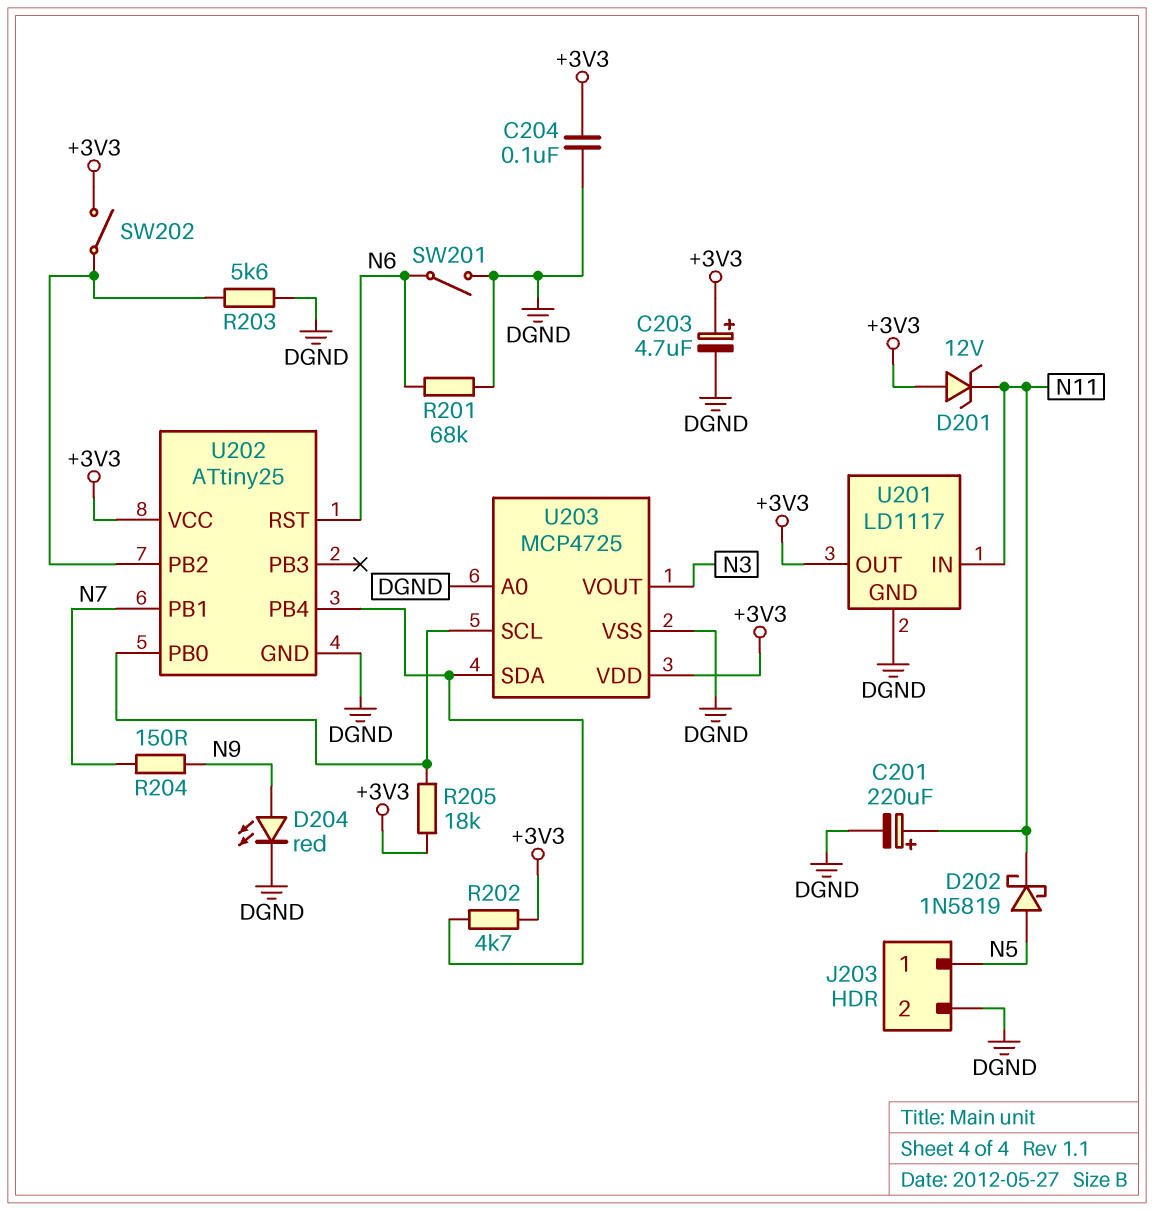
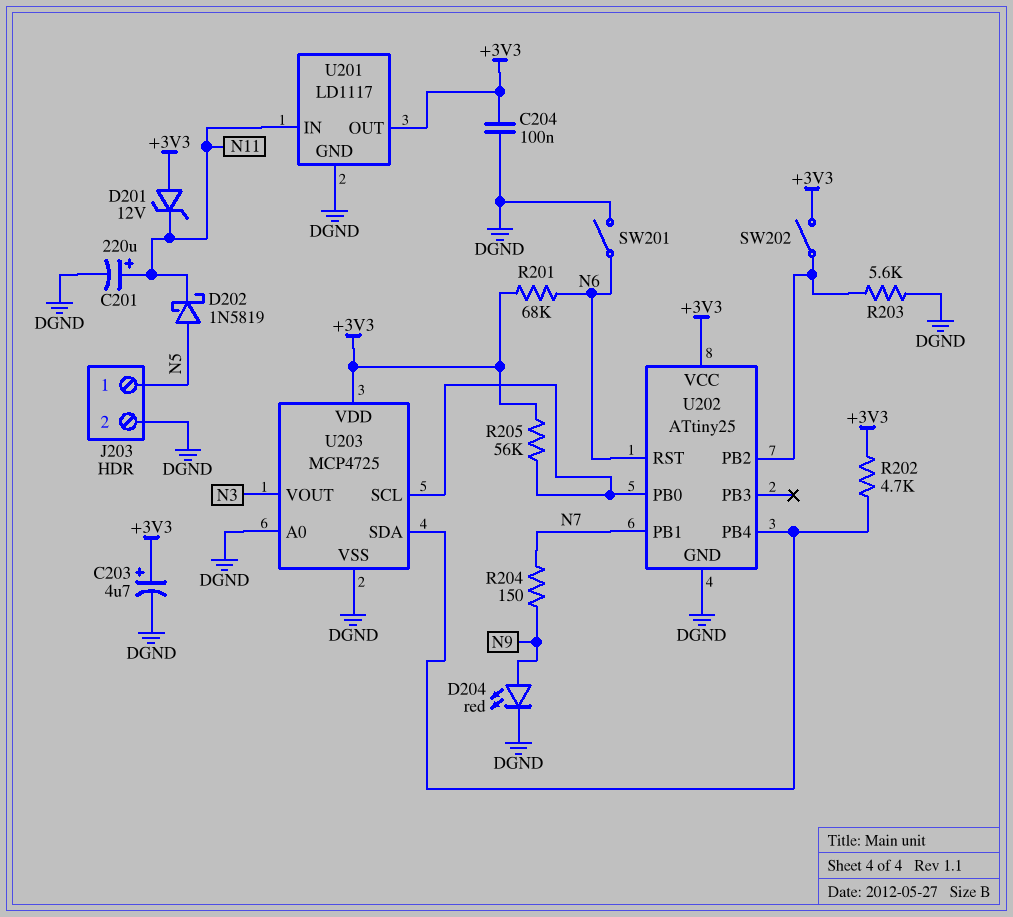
R201: 68k (DGND, N6) -> 68k (+3V3, N6)
R205: 18k (+3V3, U202/PB0) -> 56k (+3V3, U202/PB0)

